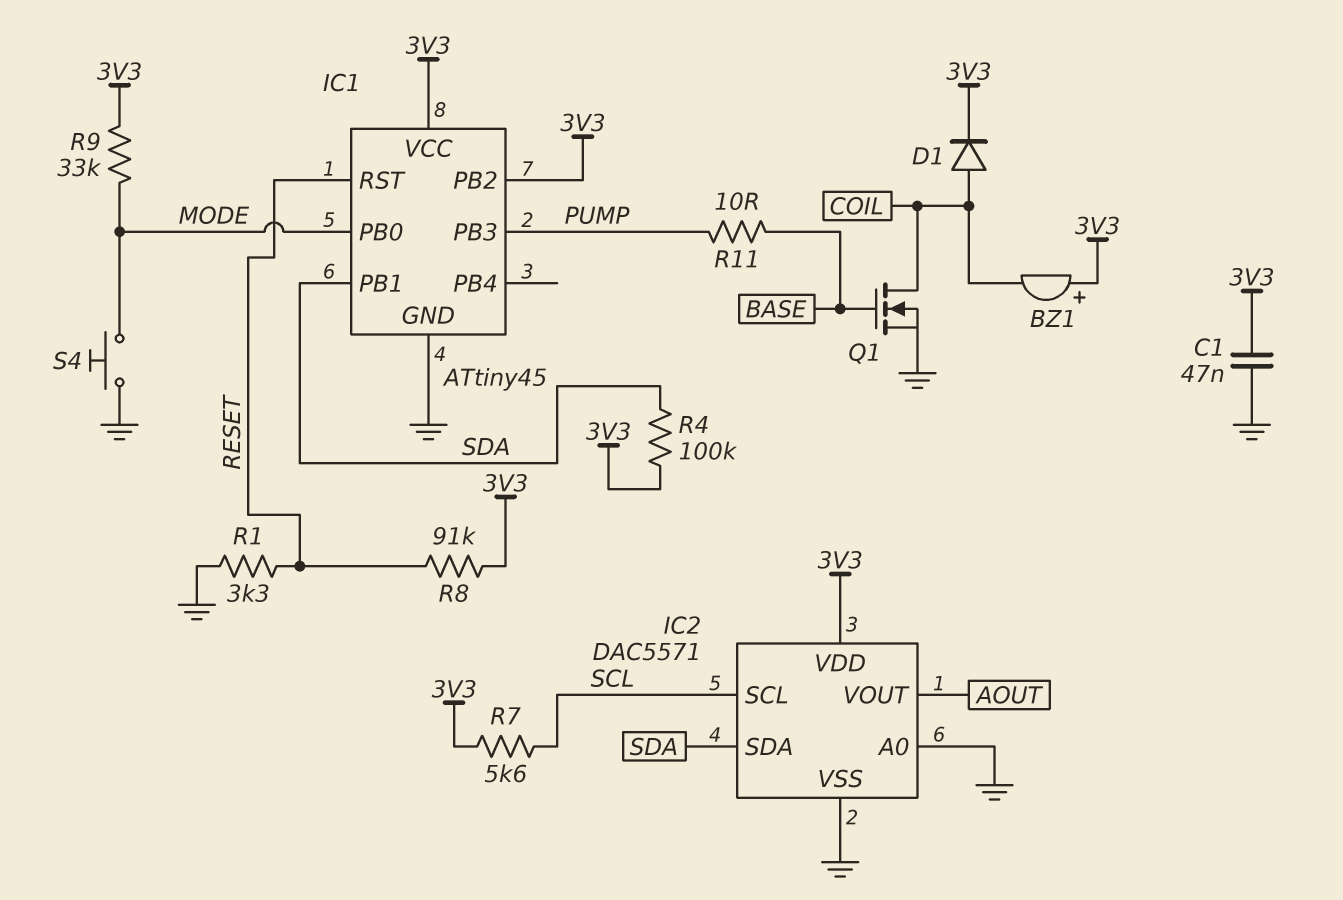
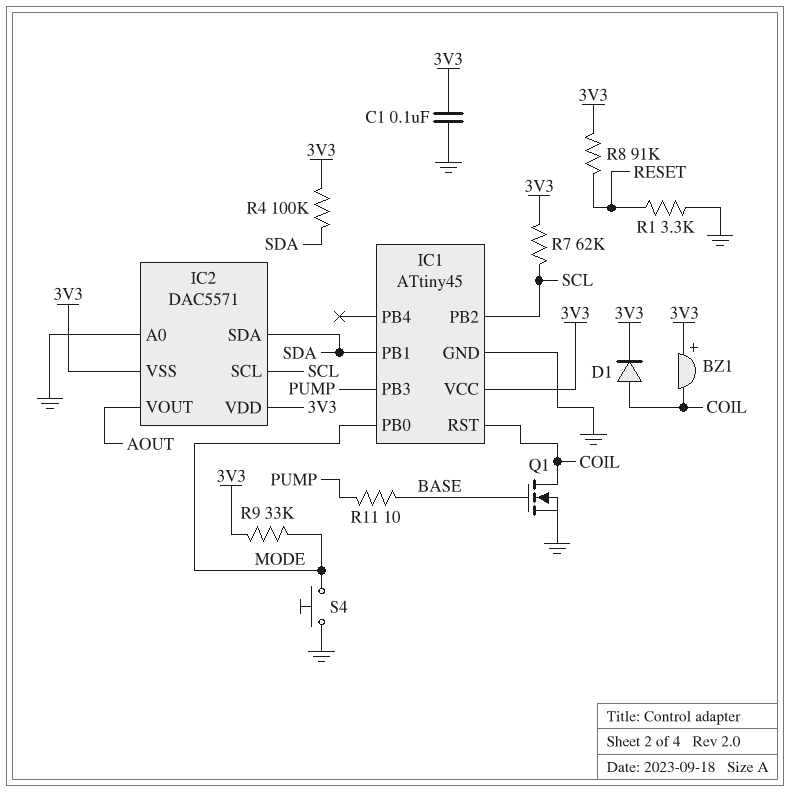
C1: 47nF (3V3, GND) -> 100nF (3V3, GND)
IC1 pin PB2: 3V3 -> SCL
IC1 pin RST: RESET -> COIL
IC2 pin VSS: GND -> 3V3
R7: 5.6k (3V3, SCL) -> 62k (3V3, SCL)

